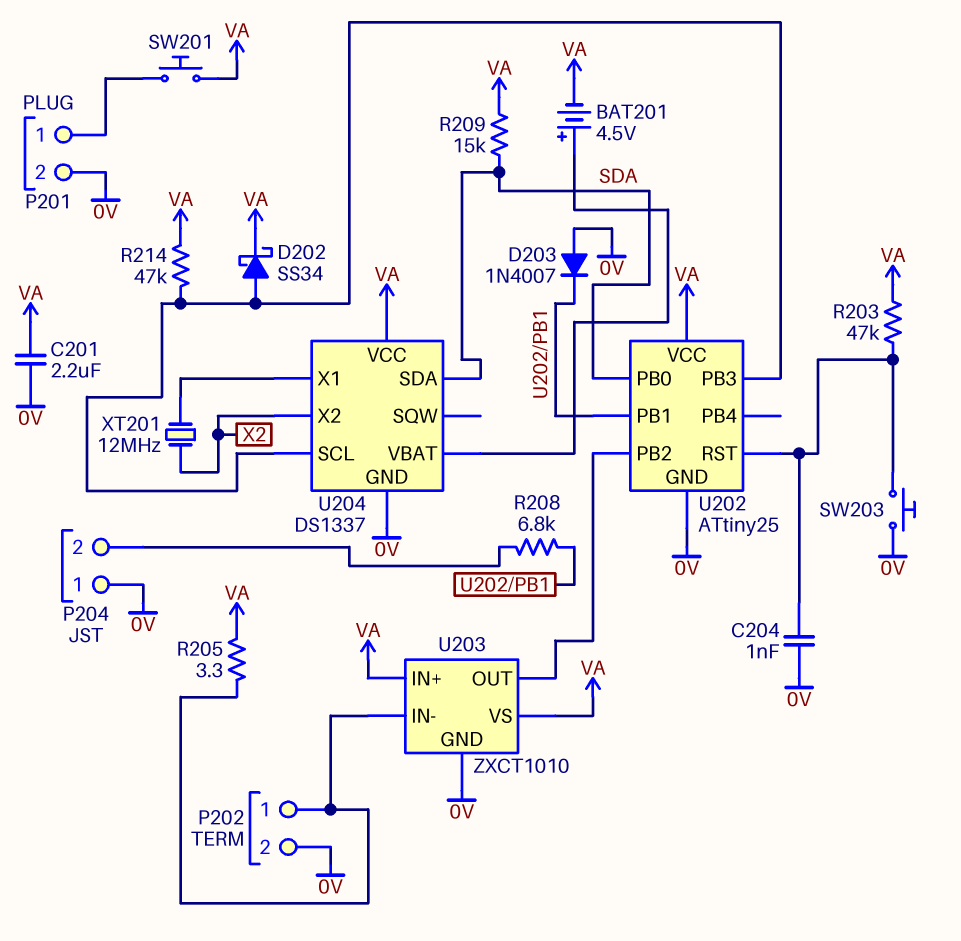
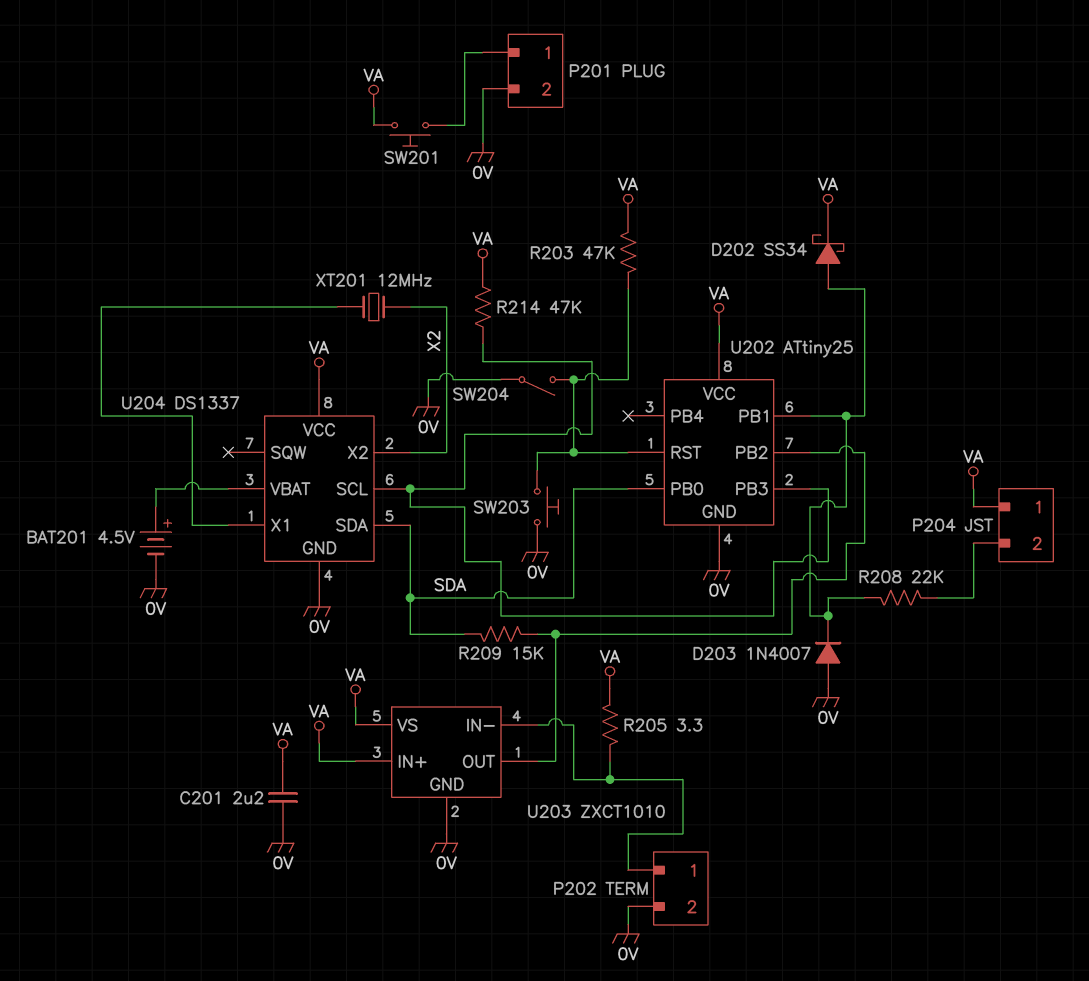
BAT201: 4.5V (plus U204/VBAT, minus VA) -> 4.5V (plus U204/VBAT, minus 0V)
C204: 1nF (0V, U202/RST) -> none
D202: schottky SS34 (A U202/PB3, K VA) -> schottky SS34 (A U202/PB1, K VA)
P204 pin 1: 0V -> VA
R208: 6.8k (P204/2, U202/PB1) -> 22k (P204/2, U202/PB1)
R209: 15k (SDA, VA) -> 15k (SDA, U202/PB2)
SW204: none -> switch (0V, U202/RST)

